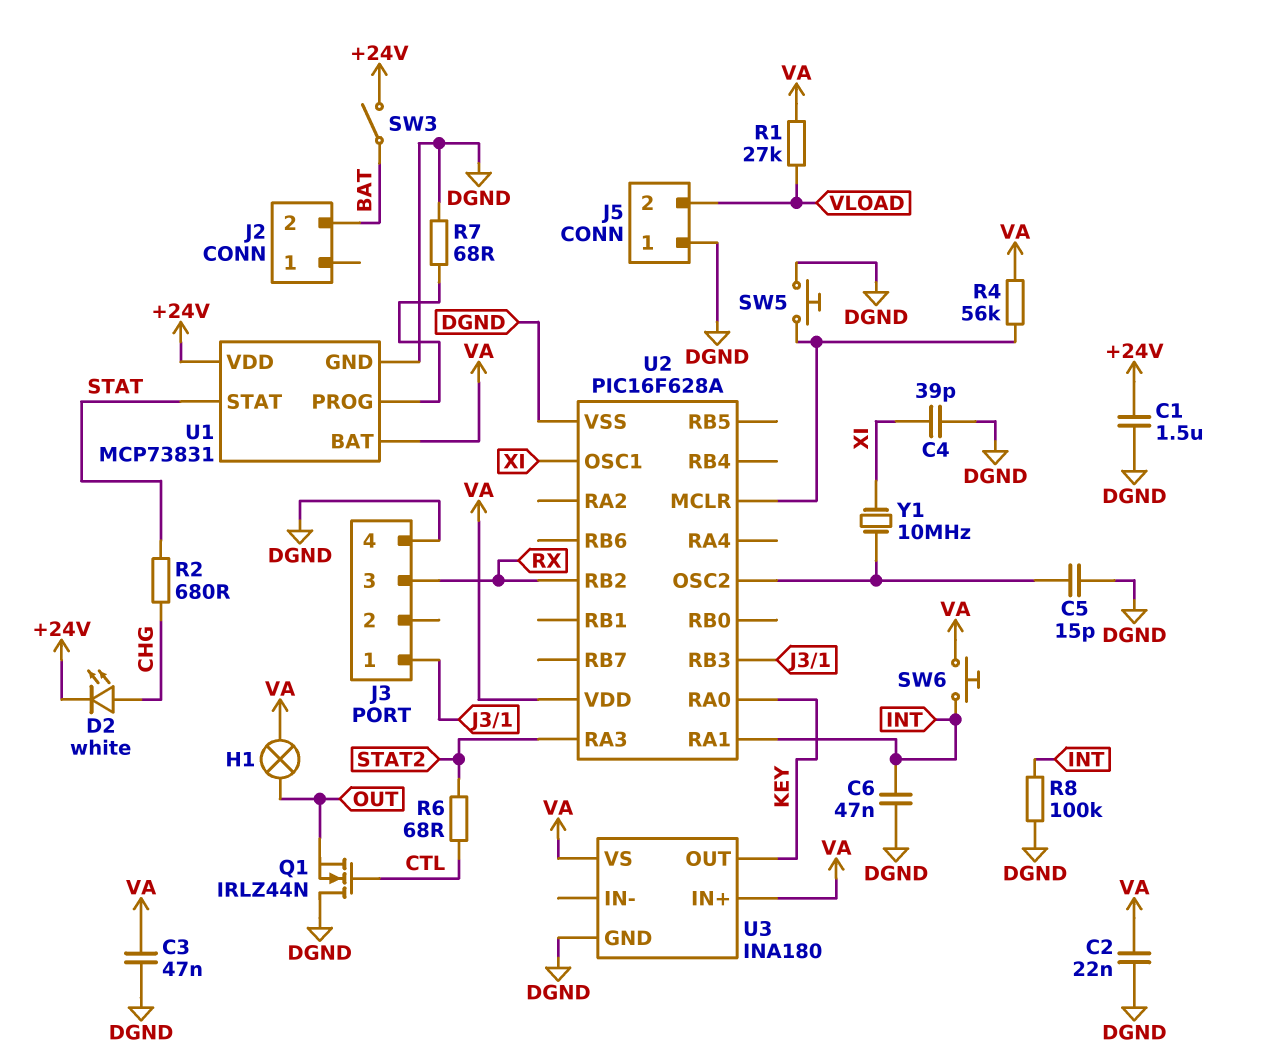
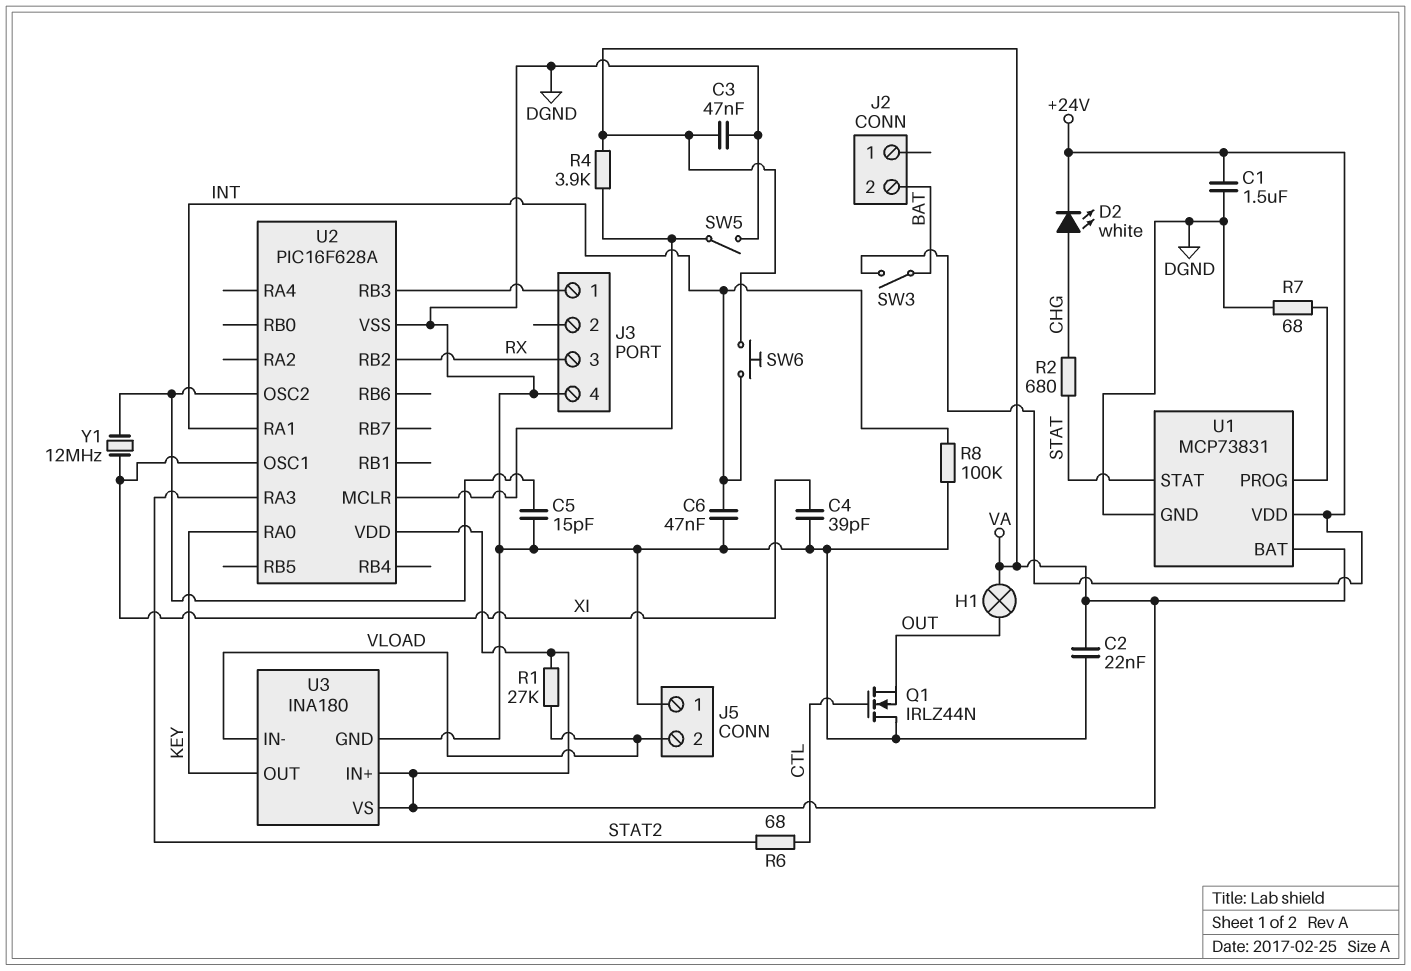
R4: 56k (U2/MCLR, VA) -> 3.9k (U2/MCLR, VA)
SW5: button (DGND, U2/MCLR) -> switch (DGND, U2/MCLR)
U3 pin IN-: none -> VLOAD
Y1: 10MHz (U2/OSC2, XI) -> 12MHz (U2/OSC2, XI)

